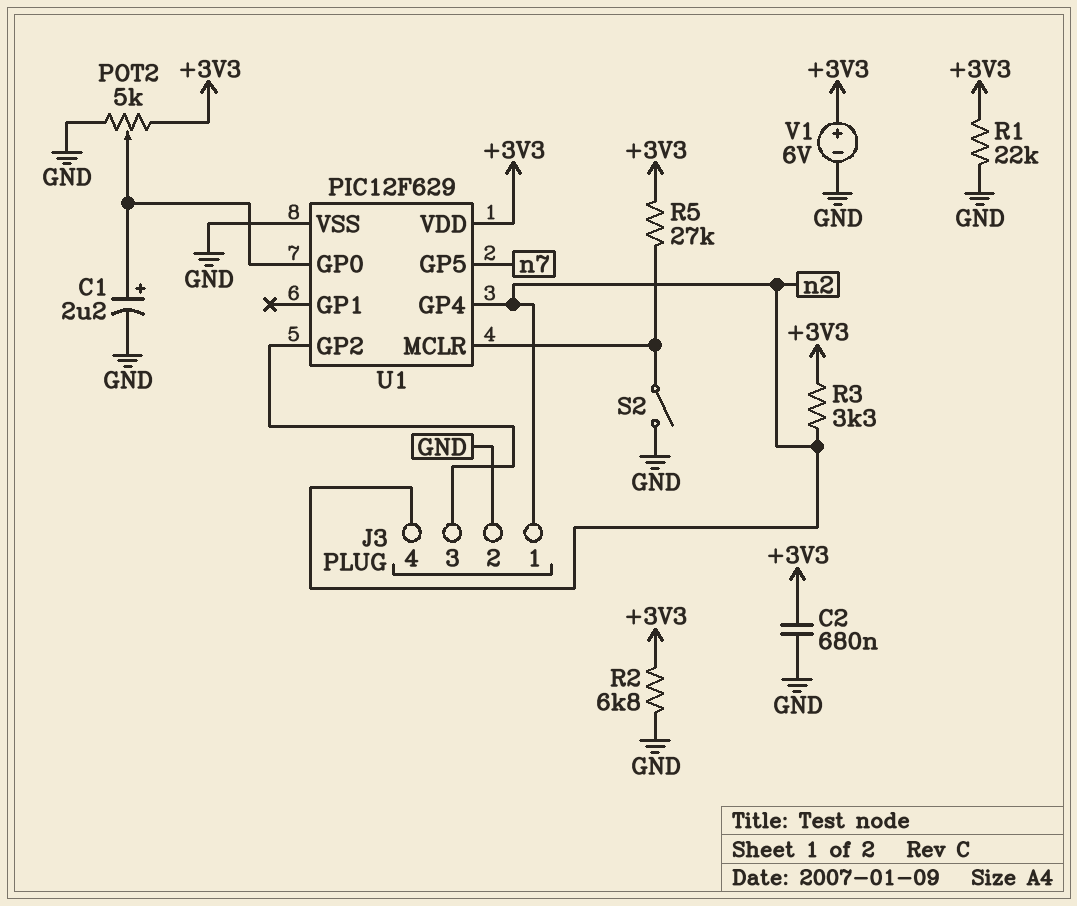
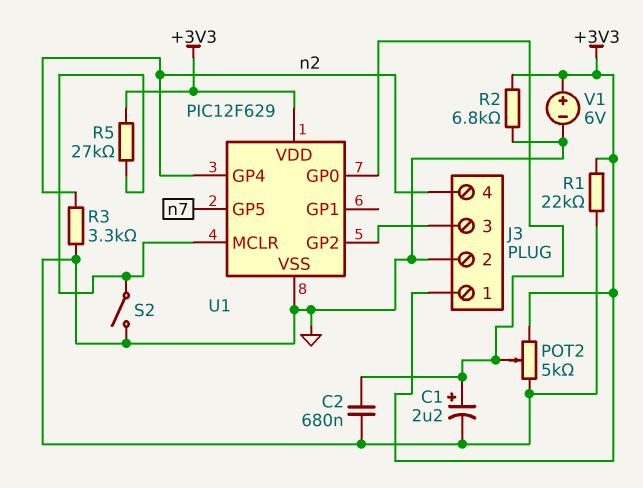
C2: 680nF (+3V3, GND) -> 680nF (GND, U1/GP0)
J3 pin 1: n2 -> +3V3
R3: 3.3k (+3V3, n2) -> 3.3k (GND, n2)

